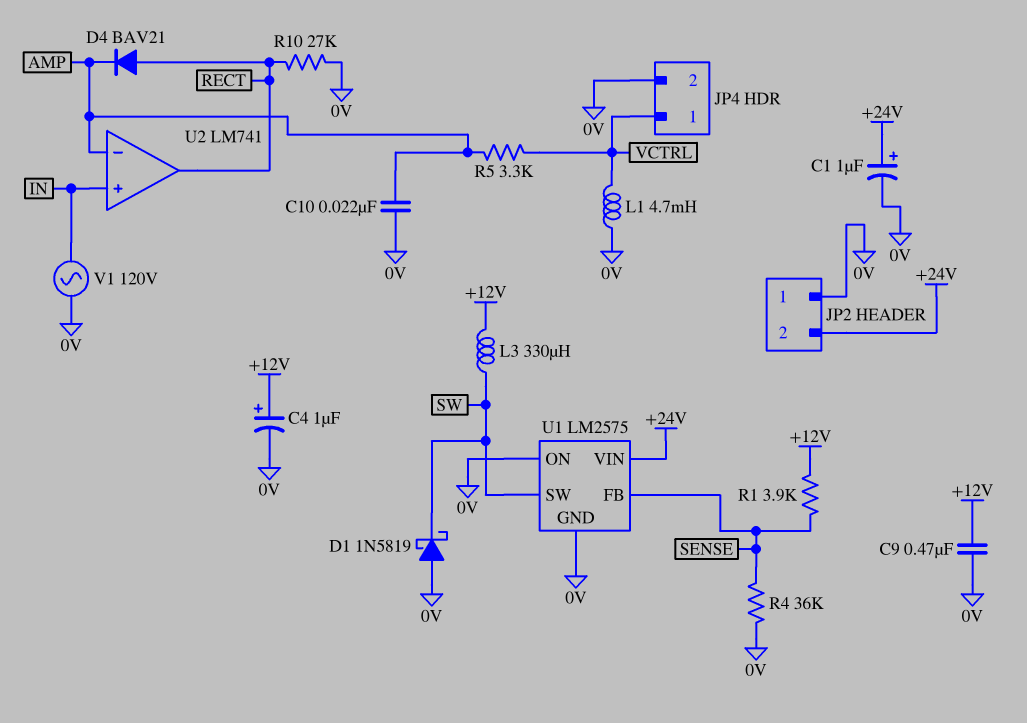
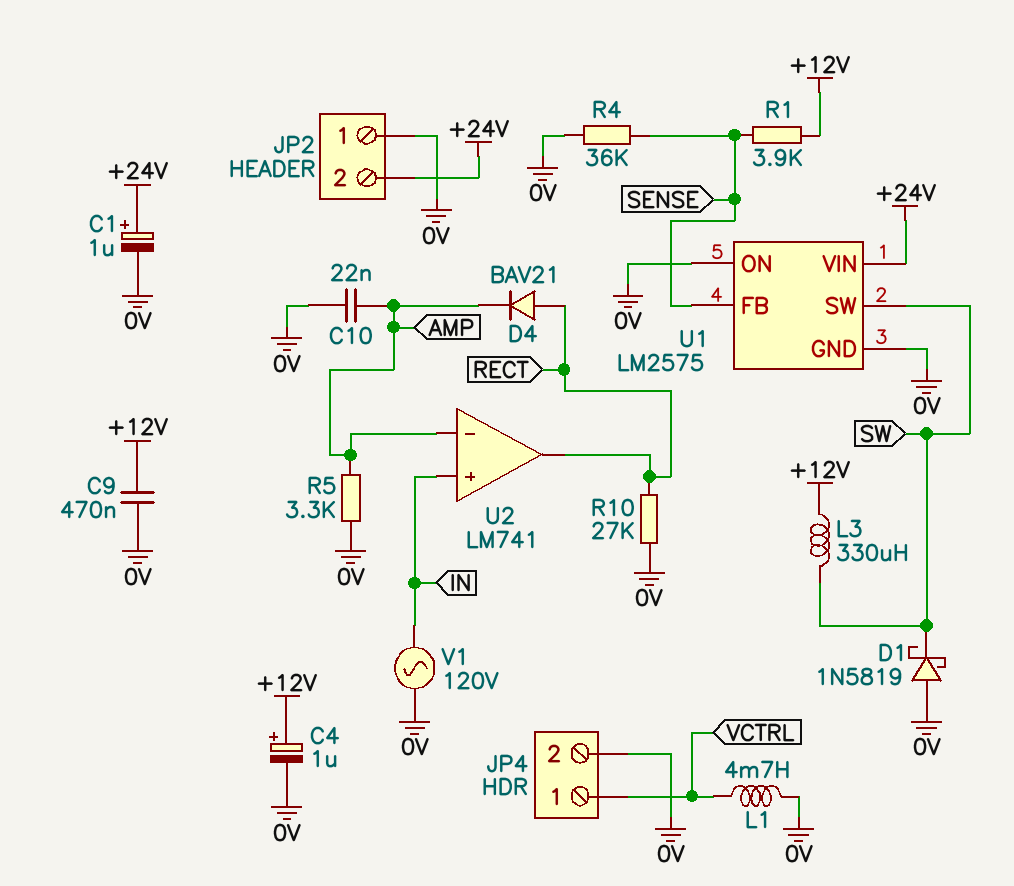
R5: 3.3k (AMP, VCTRL) -> 3.3k (0V, AMP)

